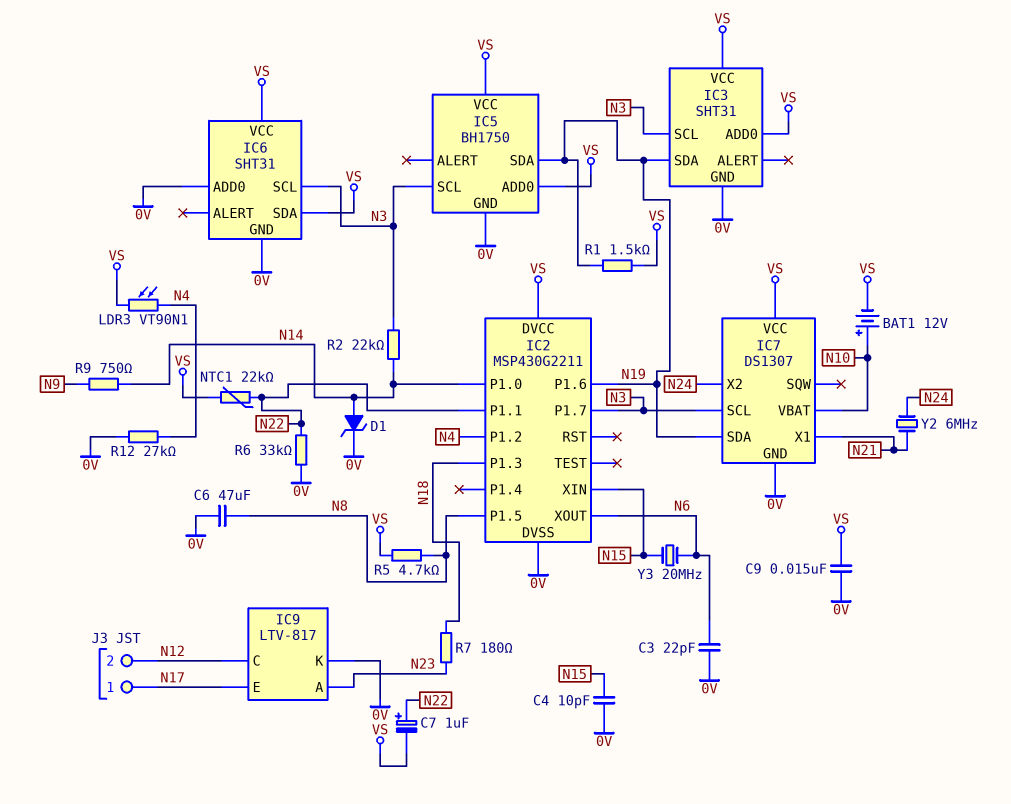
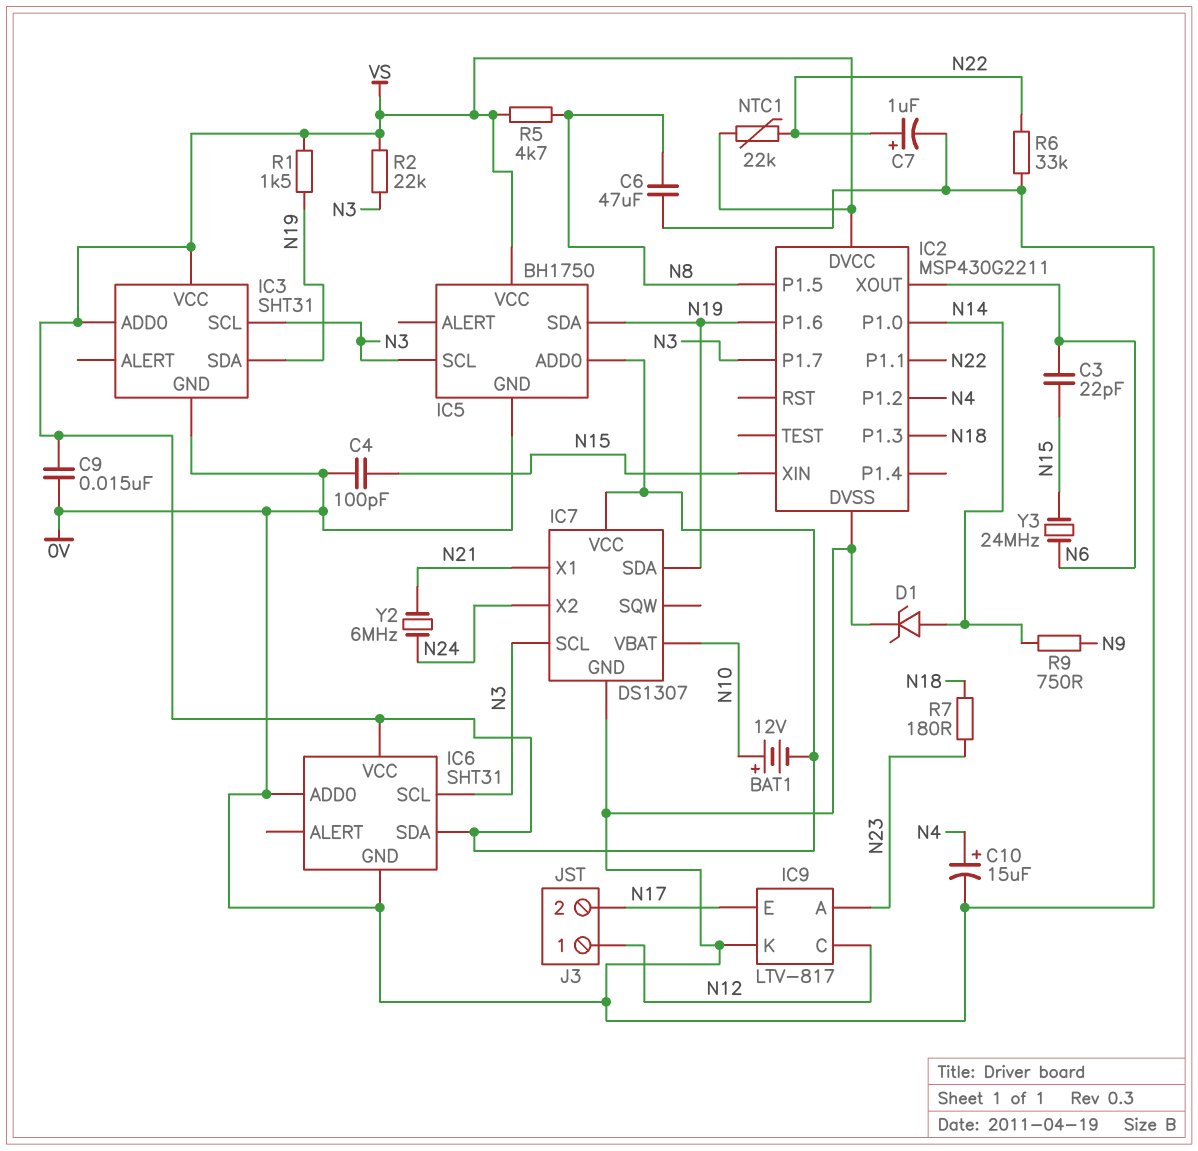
C3: 22pF (0V, N6) -> 22pF (N6, N15)
C4: 10pF (0V, N15) -> 100pF (0V, N15)
C7: 1uF (plus N22, minus VS) -> 1uF (plus N22, minus 0V)
C10: none -> 15uF (plus N4, minus 0V)
J3 pin 1: N17 -> N12
J3 pin 2: N12 -> N17
LDR3: VT90N1 (N4, VS) -> none
R2: 22k (N3, N14) -> 22k (N3, VS)
R12: 27k (0V, N4) -> none
Y3: 20MHz (N6, N15) -> 24MHz (N6, N15)

